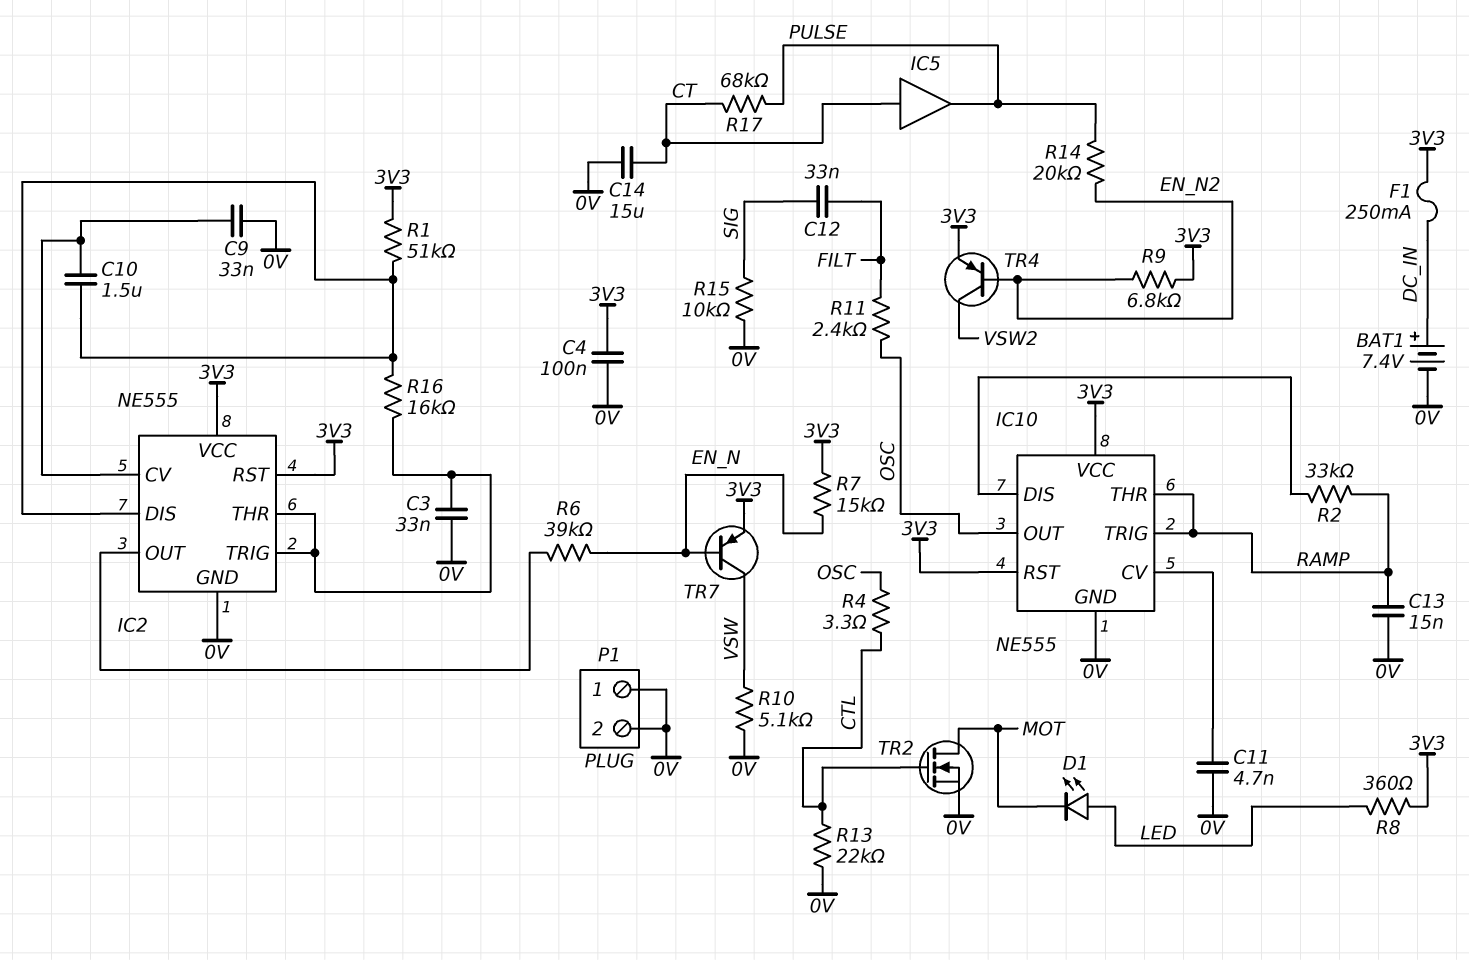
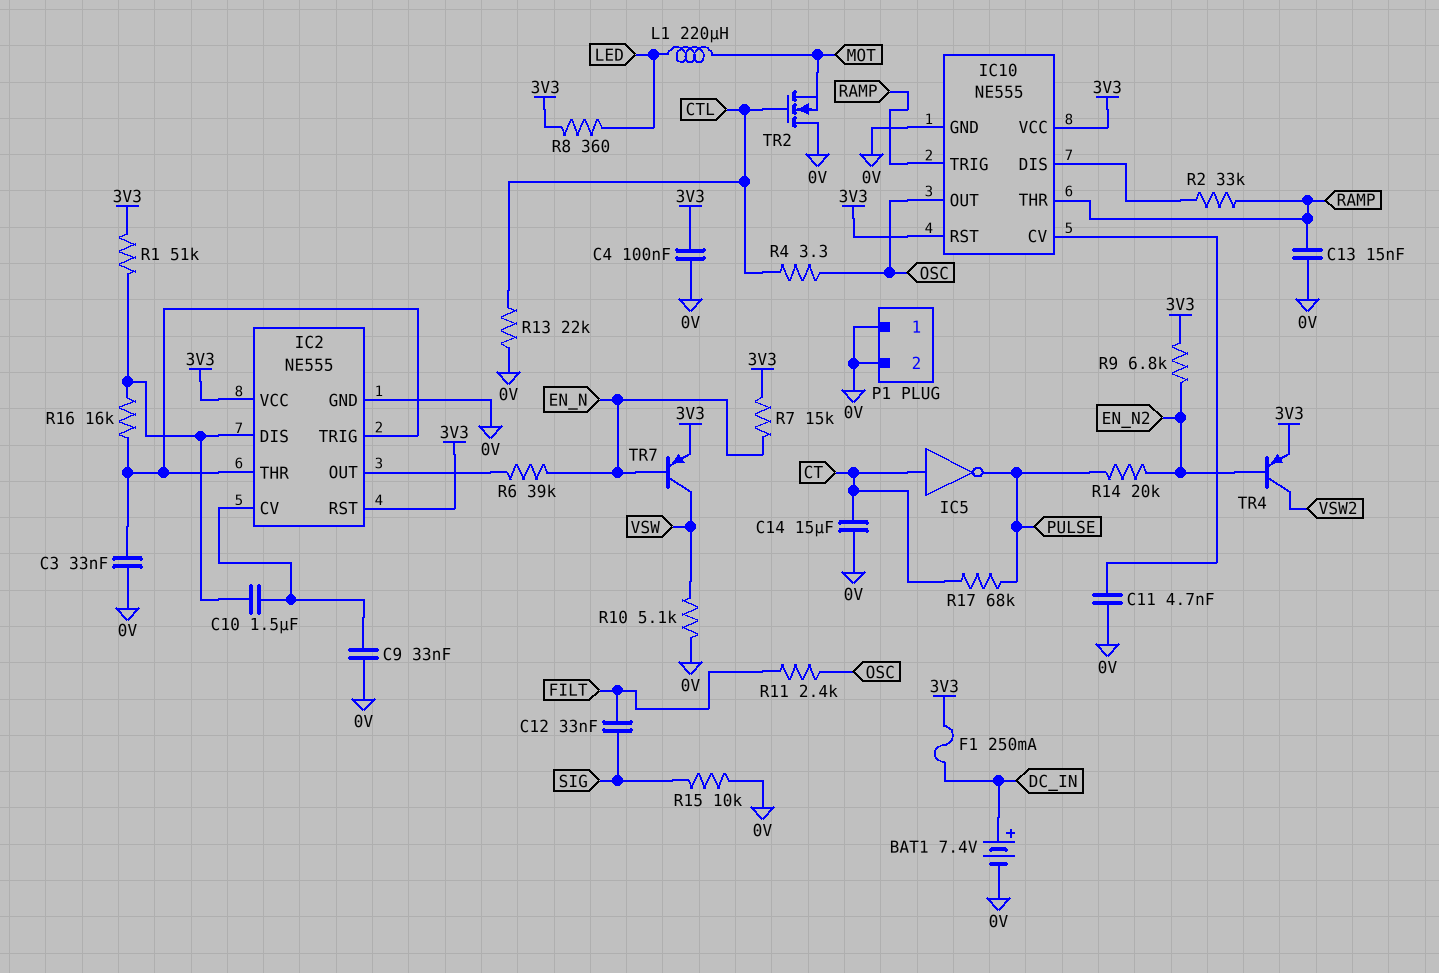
D1: LED (A LED, K MOT) -> none
IC5: buffer (in CT, out PULSE) -> NOT (in CT, out PULSE)
L1: none -> 220uH (LED, MOT)
TR2: NMOS (G CTL, D MOT, S 0V) -> NMOS (G CTL, D 0V, S MOT)

